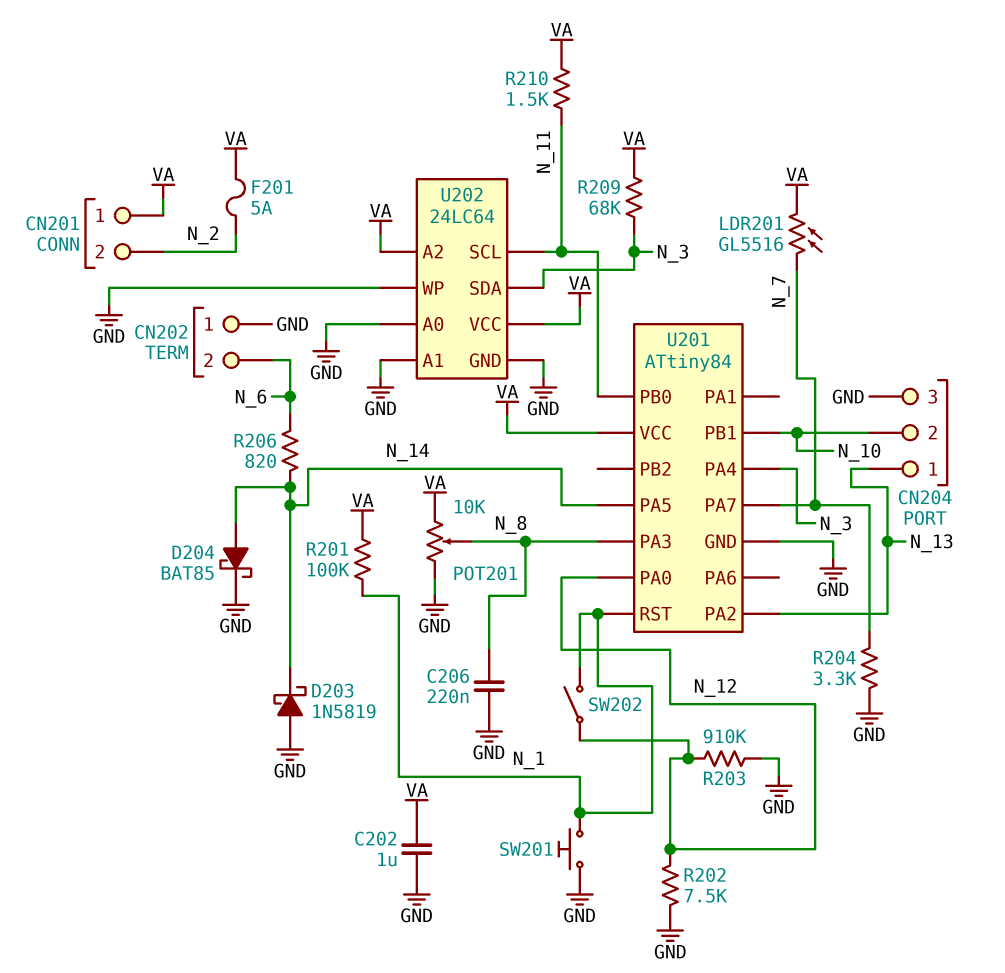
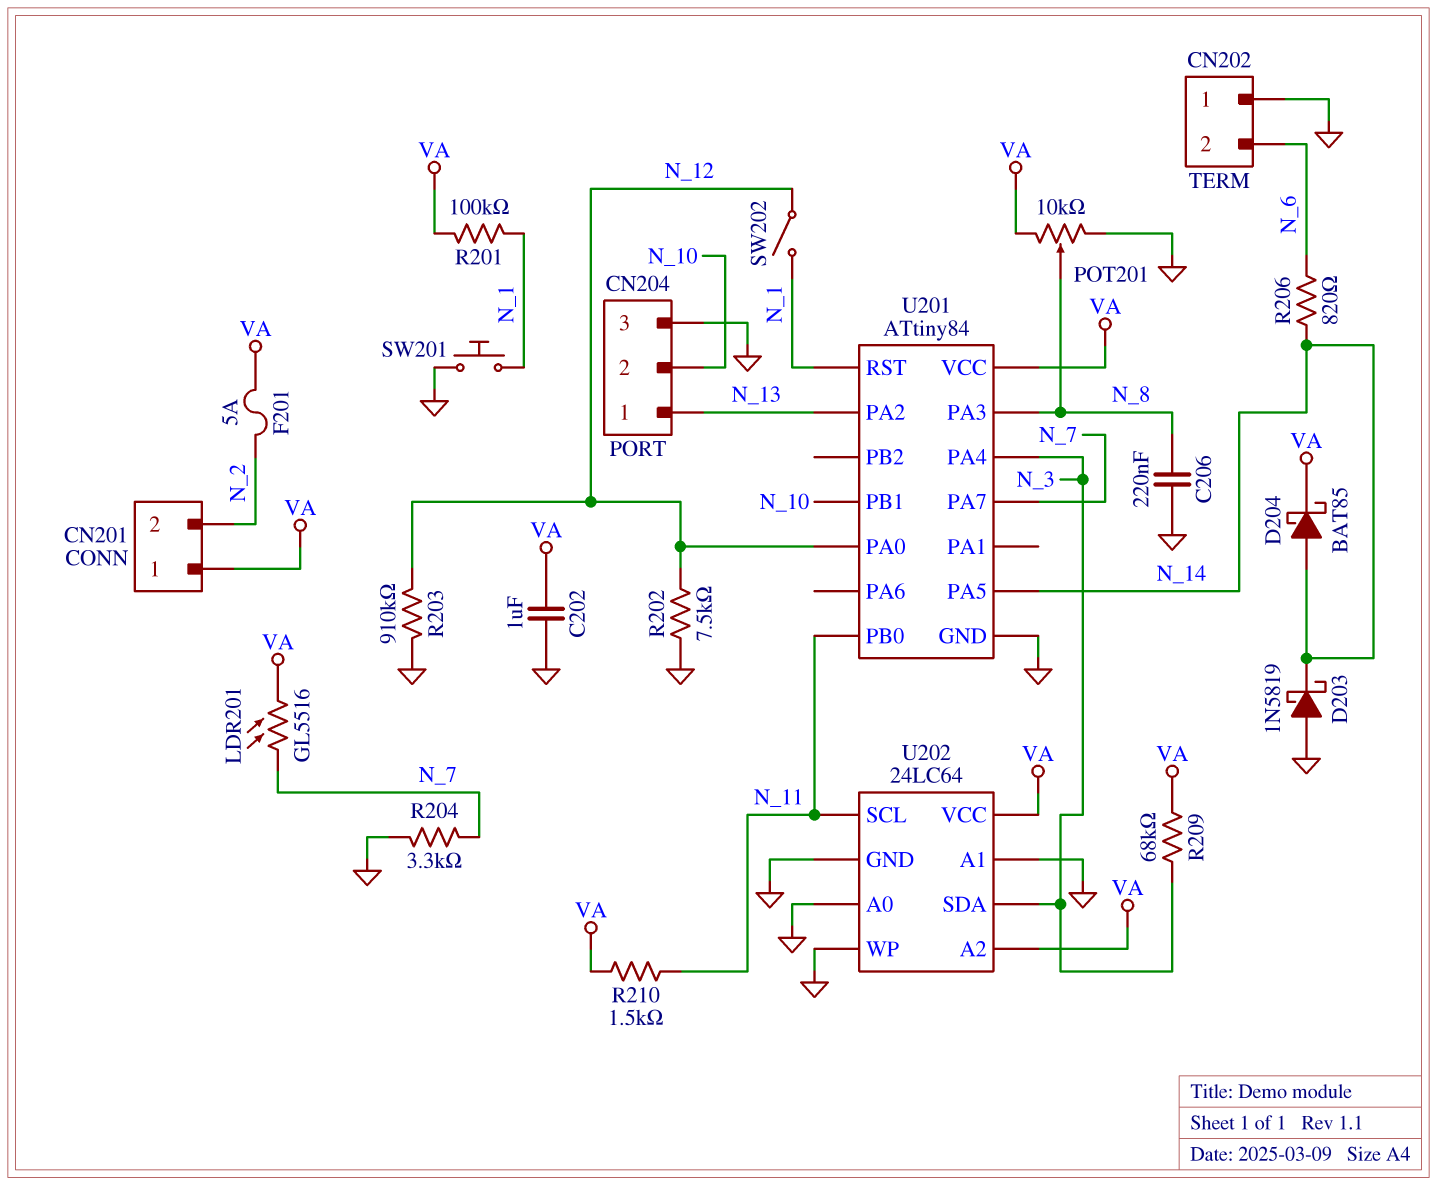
D204: schottky BAT85 (A N_14, K GND) -> schottky BAT85 (A N_14, K VA)

